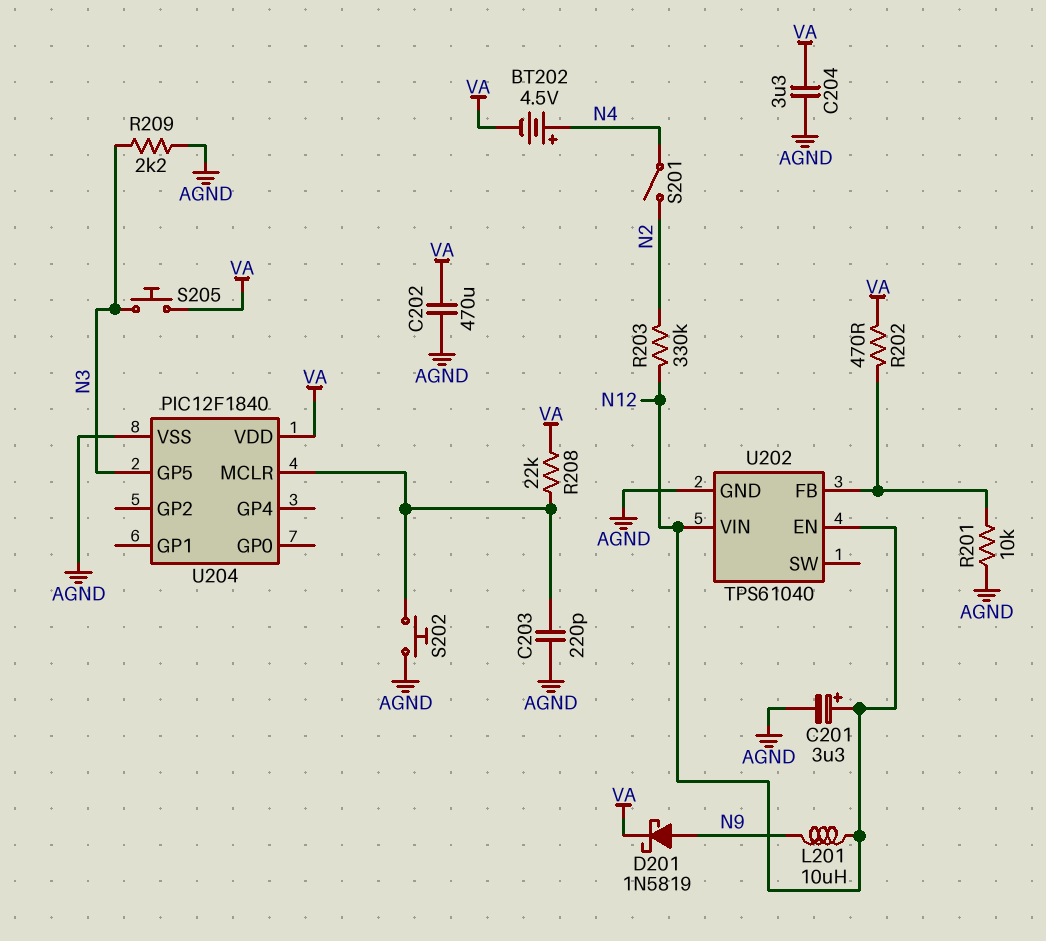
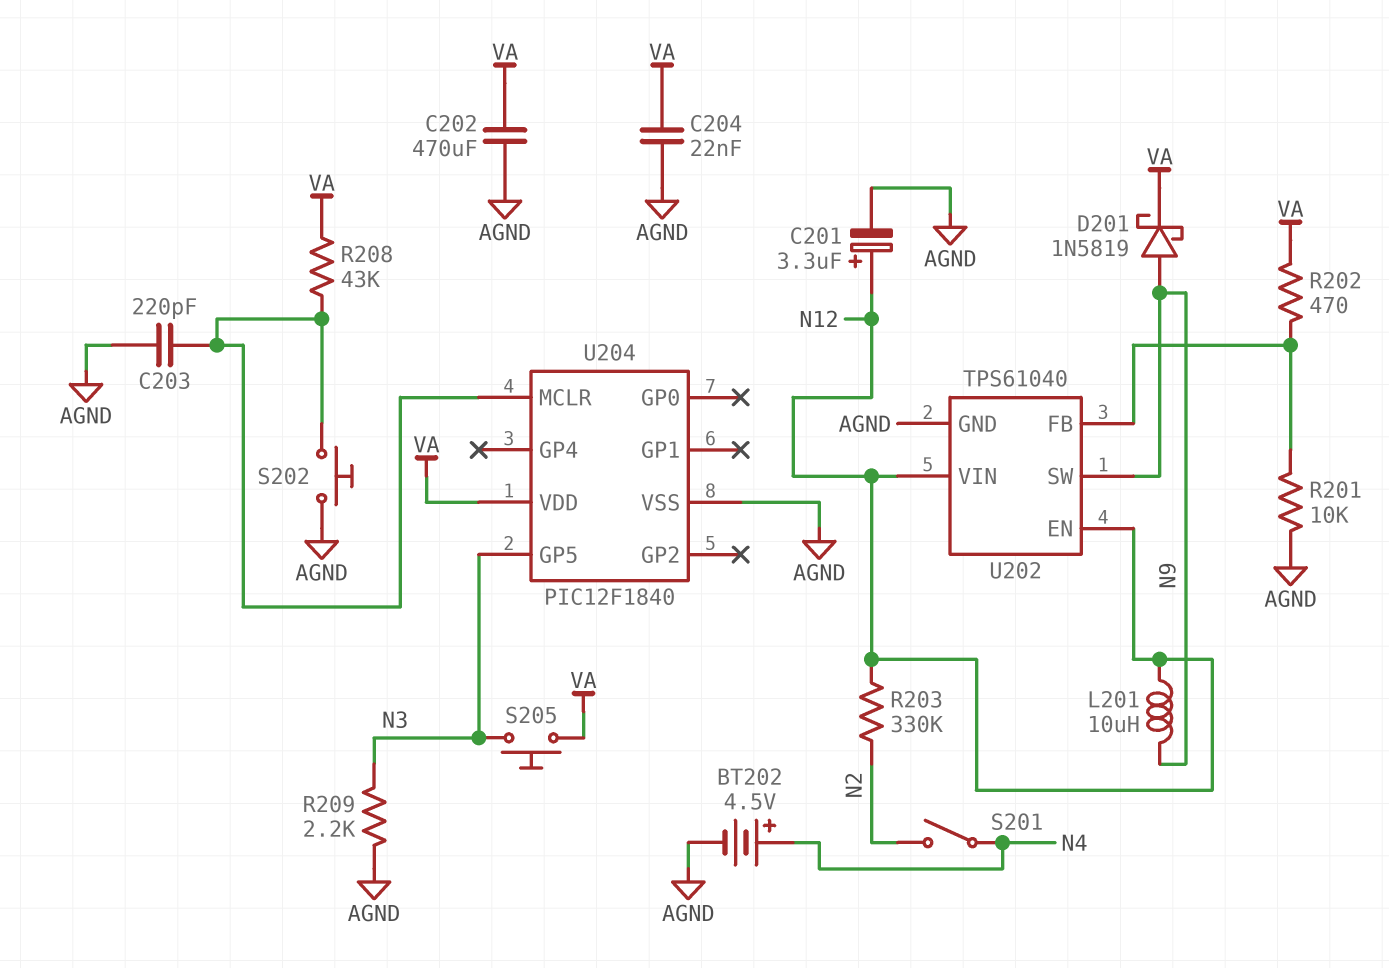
BT202: 4.5V (plus N4, minus VA) -> 4.5V (plus N4, minus AGND)
C204: 3.3uF (AGND, VA) -> 22nF (AGND, VA)
R208: 22k (U204/MCLR, VA) -> 43k (U204/MCLR, VA)
U202 pin SW: none -> N9

